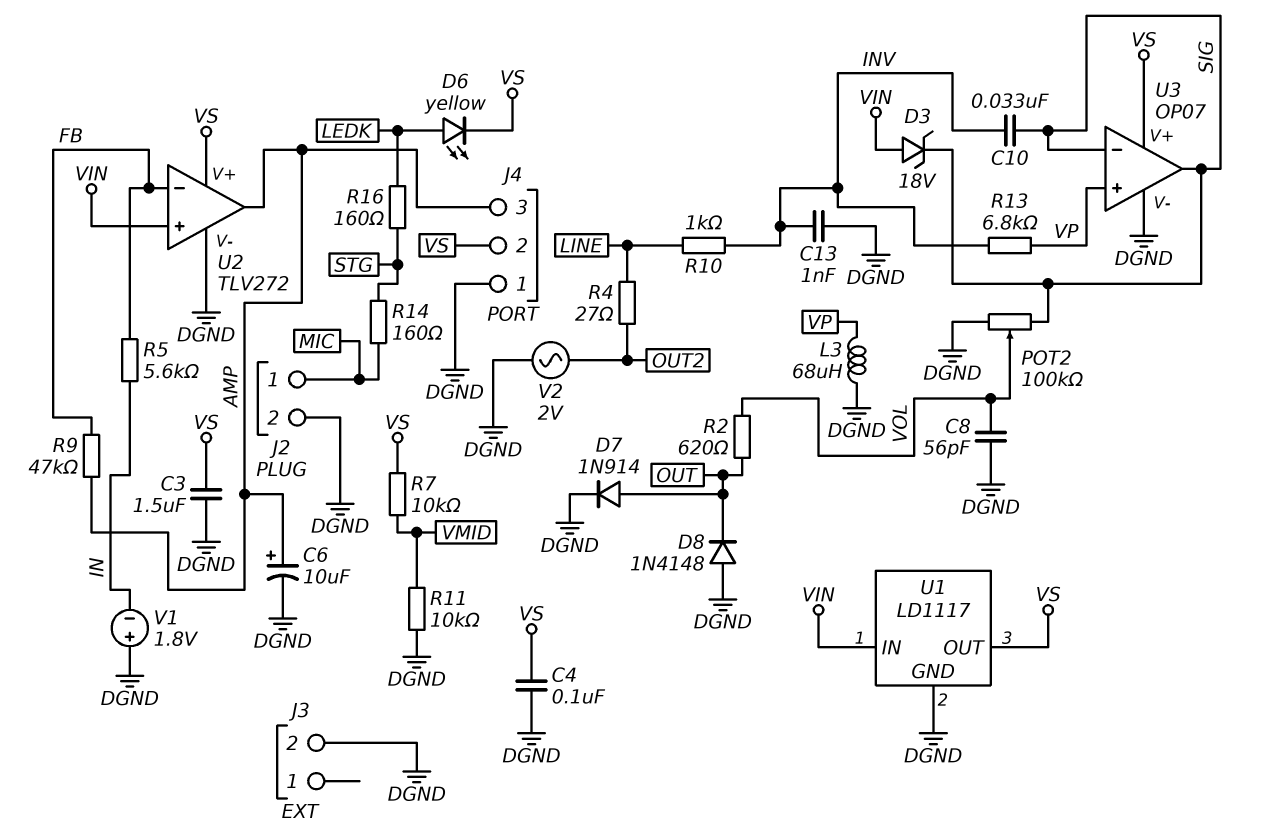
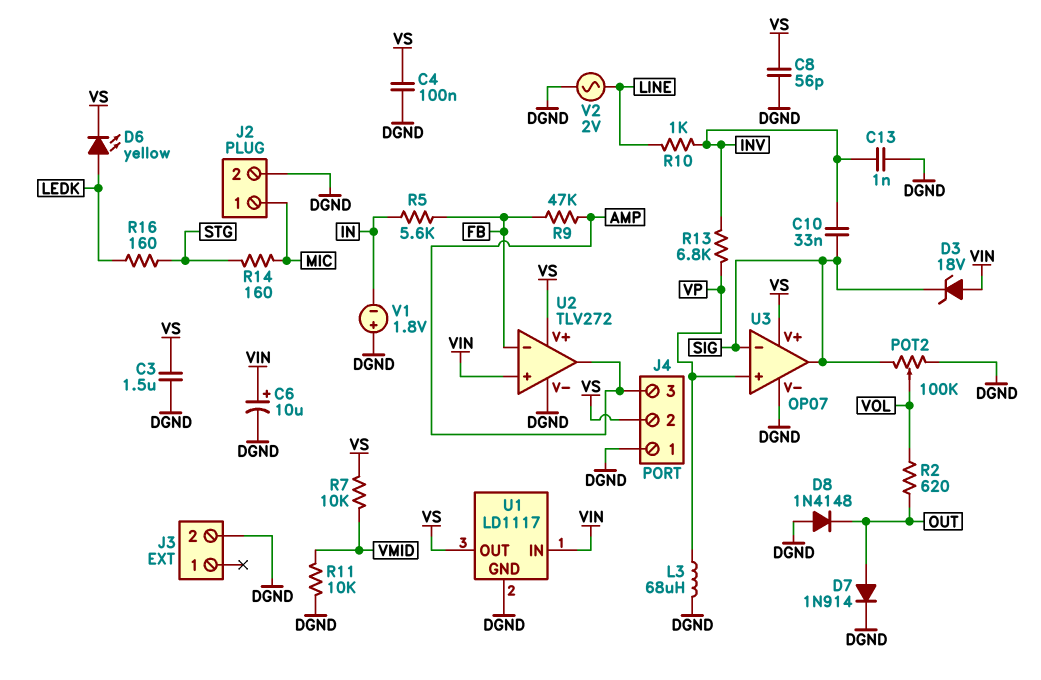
C6: 10uF (plus AMP, minus DGND) -> 10uF (plus VIN, minus DGND)
C8: 56pF (DGND, VOL) -> 56pF (DGND, VS)
R4: 27 (LINE, OUT2) -> none
V2: AC 2V (DGND, OUT2) -> AC 2V (DGND, LINE)

